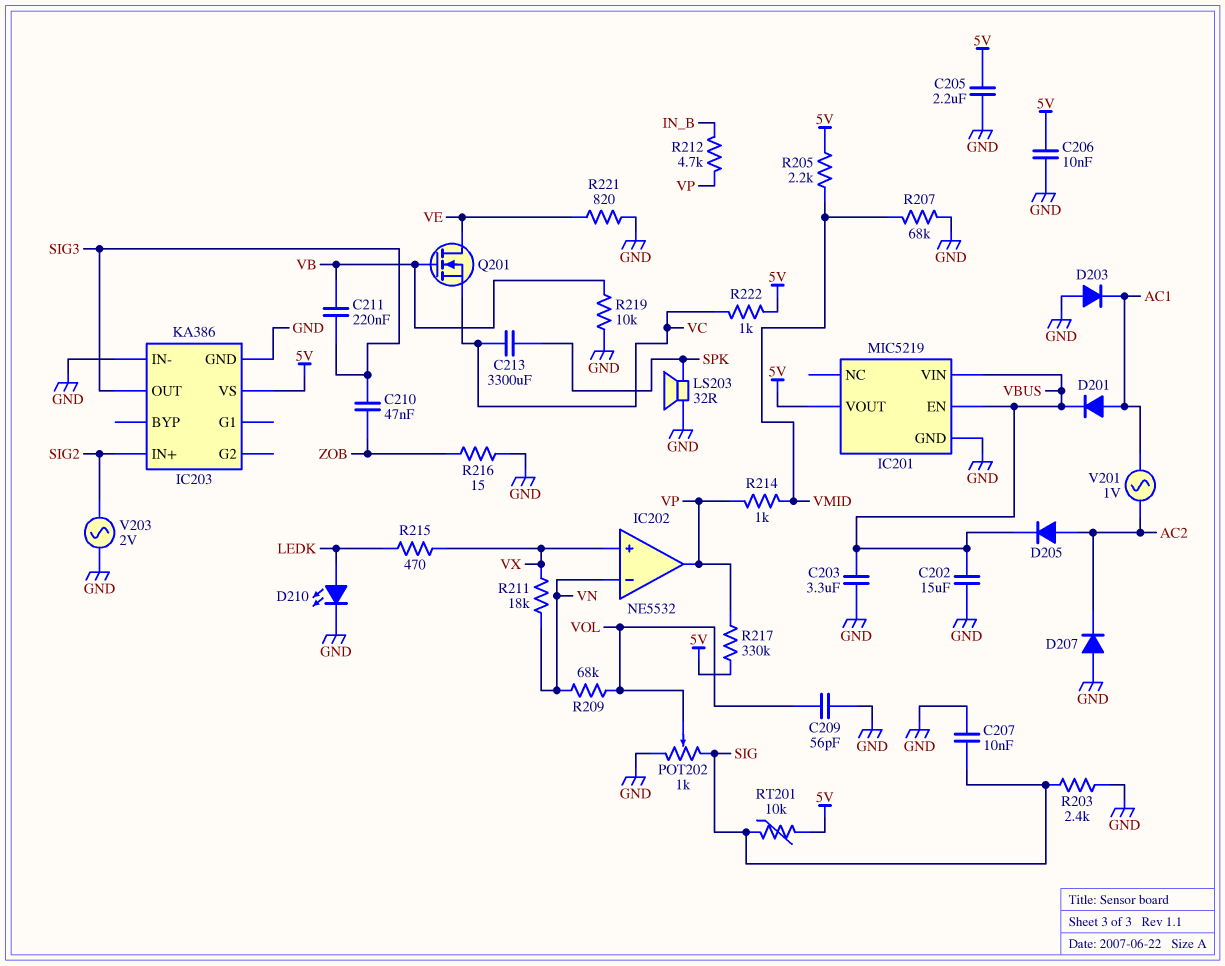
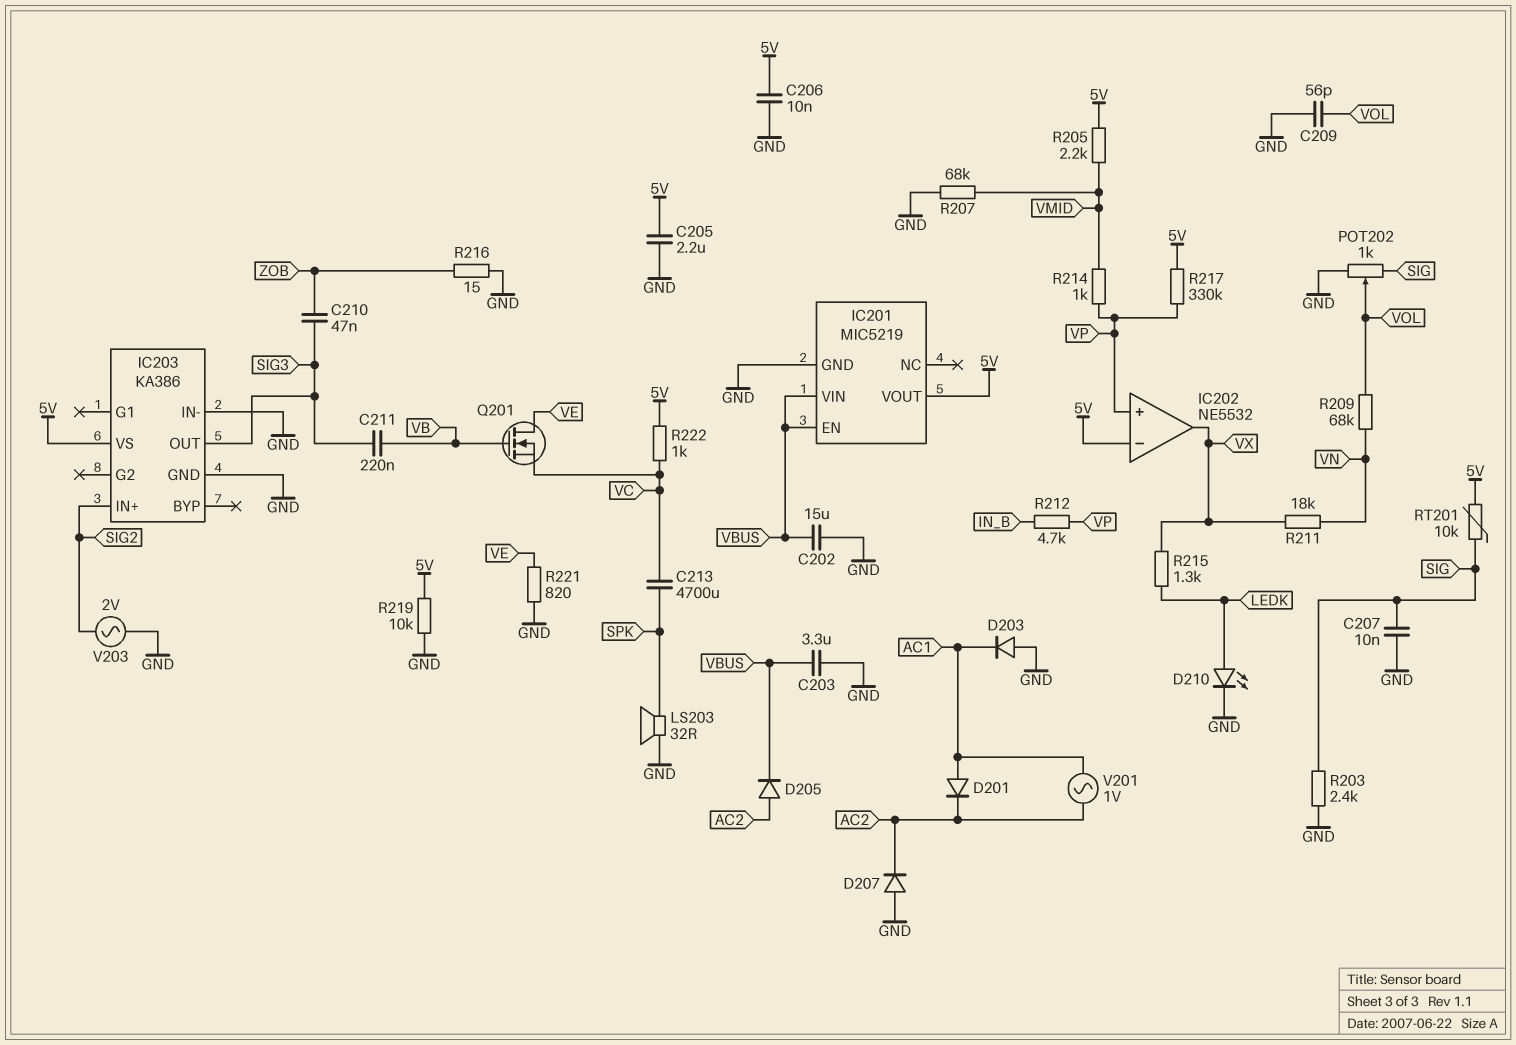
C213: 3300uF (SPK, VC) -> 4700uF (SPK, VC)
D201: diode (A AC1, K VBUS) -> diode (A AC1, K AC2)
IC202 pin in+: VX -> VP
IC202 pin in-: VN -> 5V
IC202 pin out: VP -> VX
R215: 470 (LEDK, VX) -> 1.3k (LEDK, VX)
R219: 10k (GND, VB) -> 10k (5V, GND)

